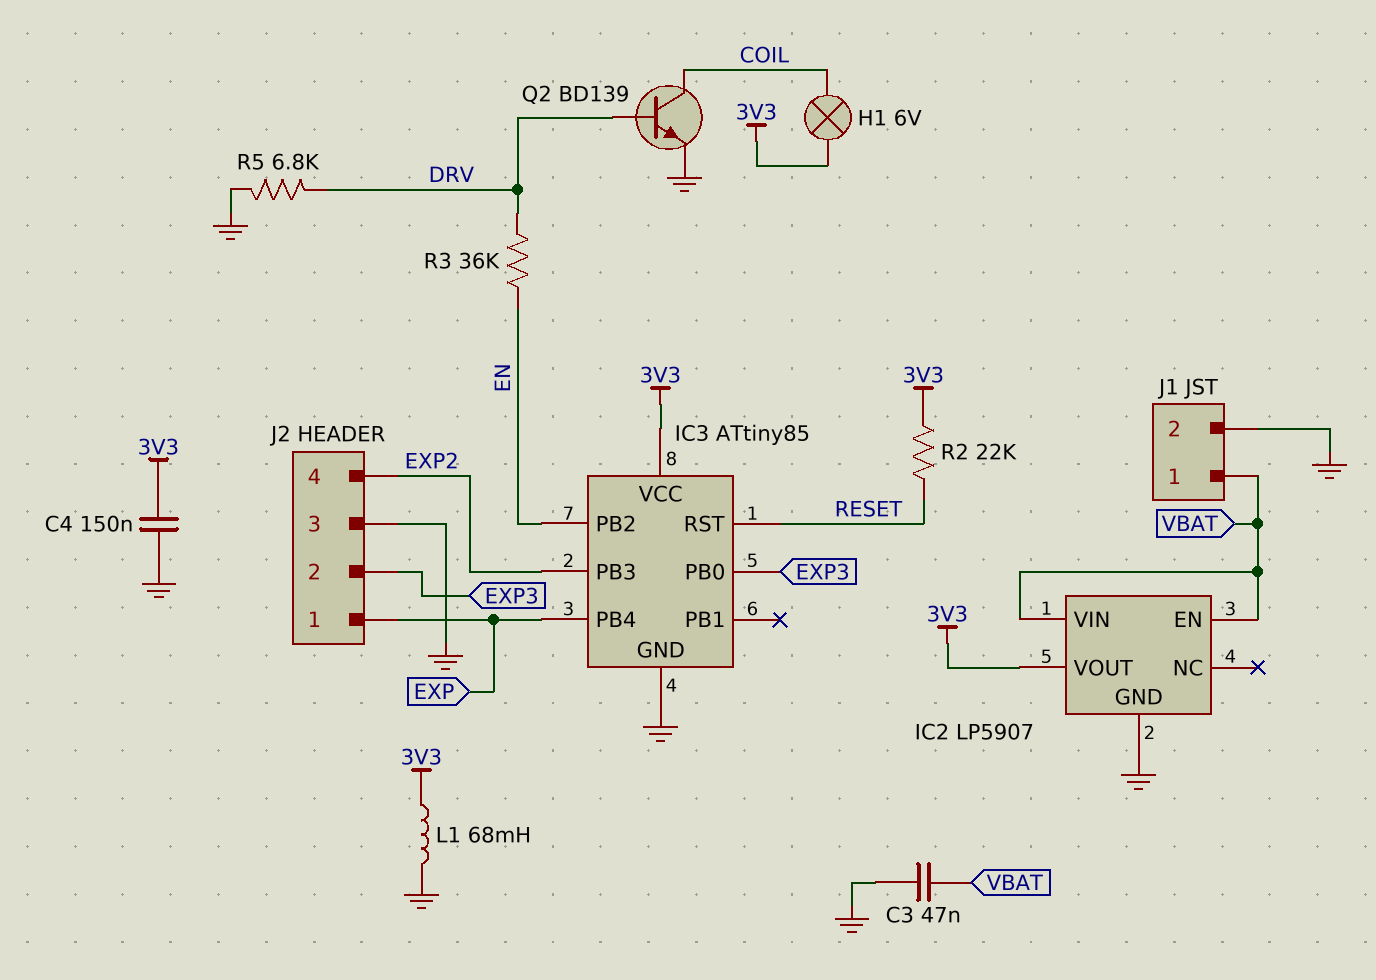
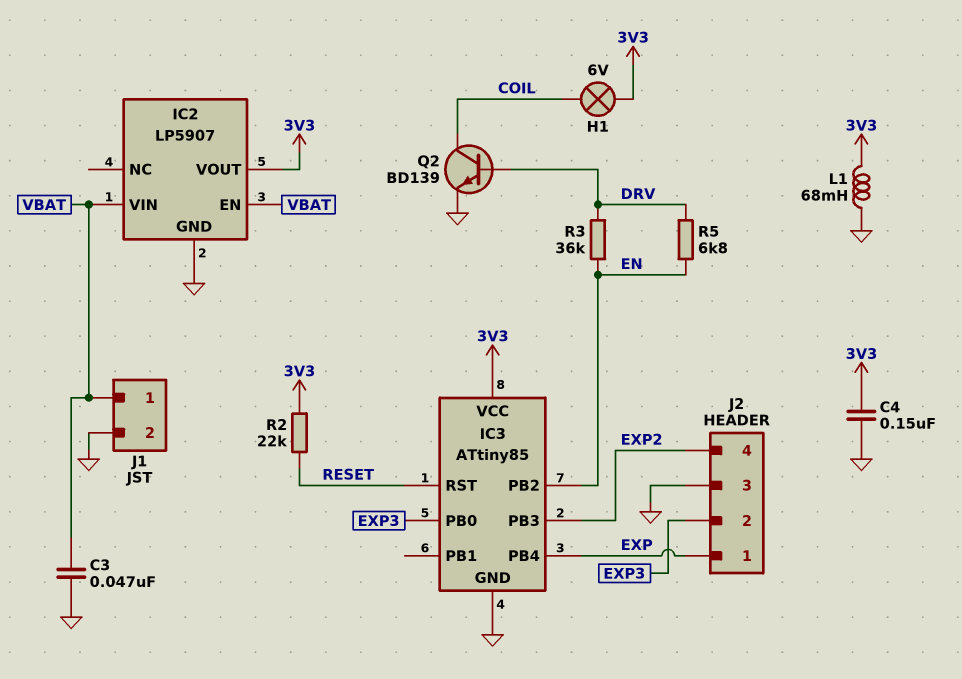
R5: 6.8k (DRV, GND) -> 6.8k (DRV, EN)

